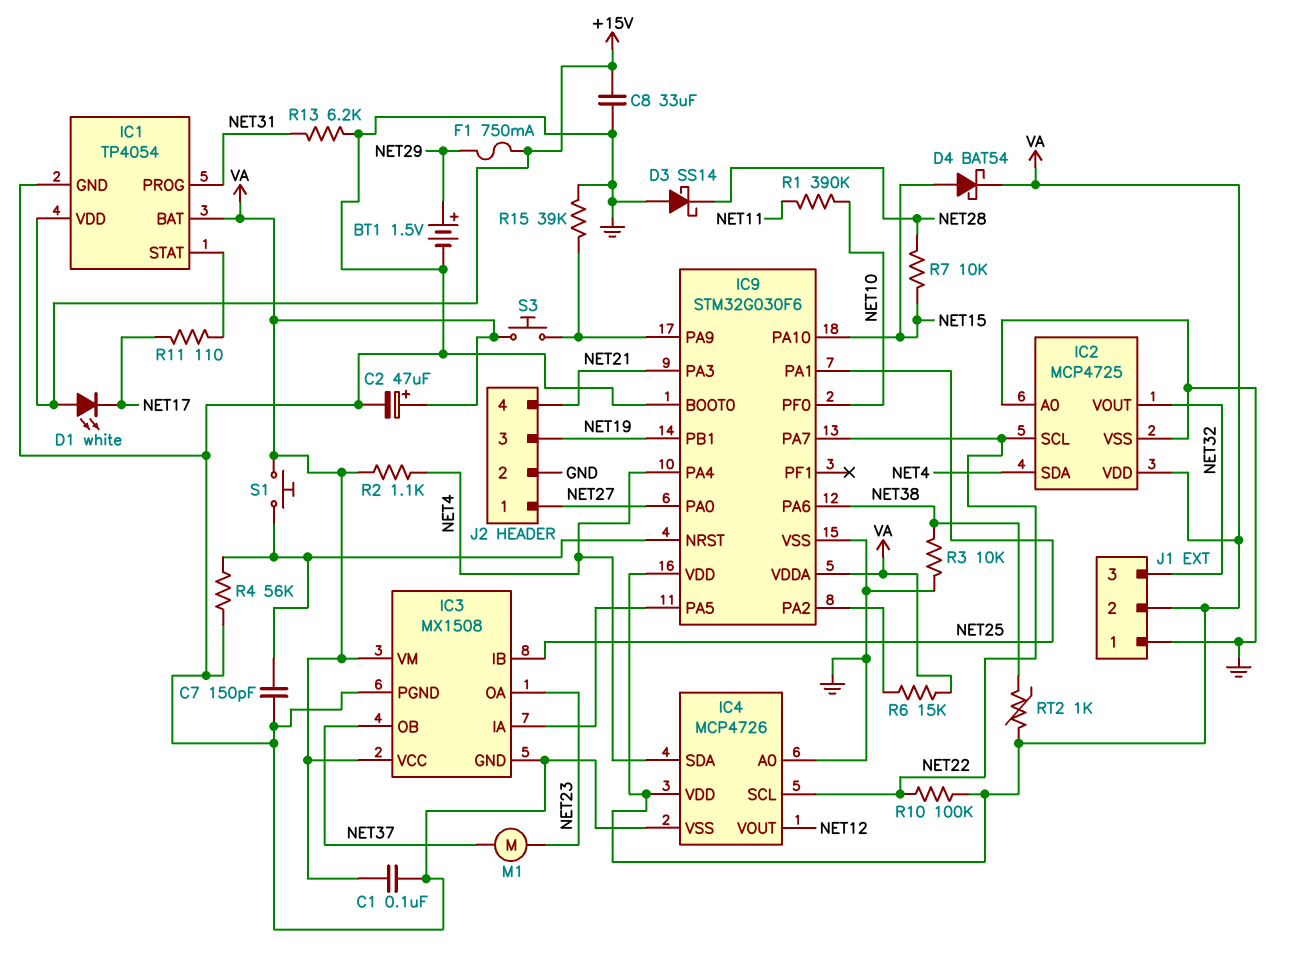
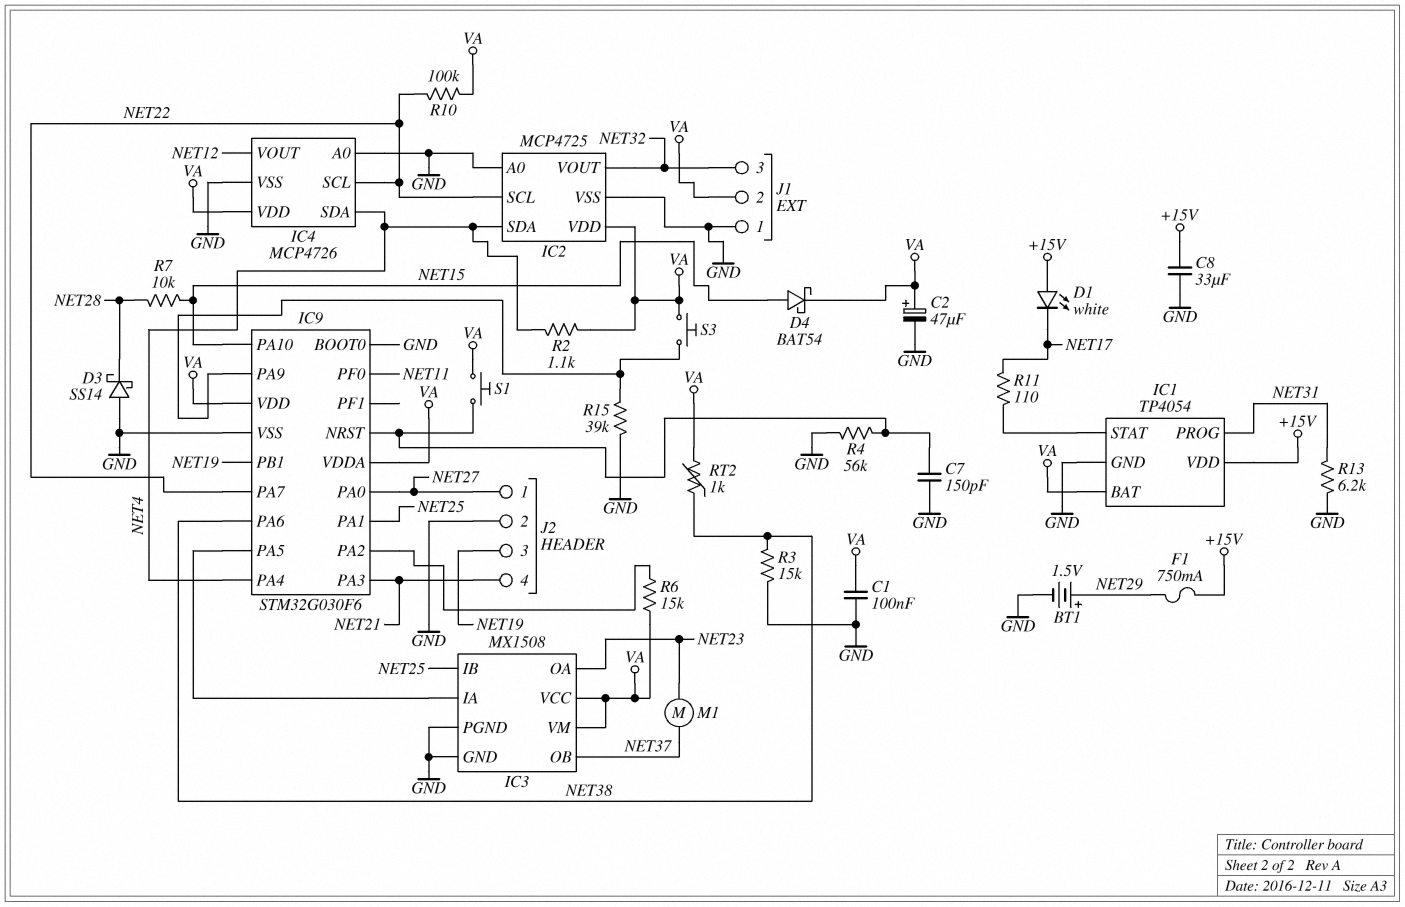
IC9 pin PF0: NET10 -> NET11
R1: 390k (NET10, NET11) -> none
R3: 10k (GND, NET38) -> 15k (GND, NET38)

